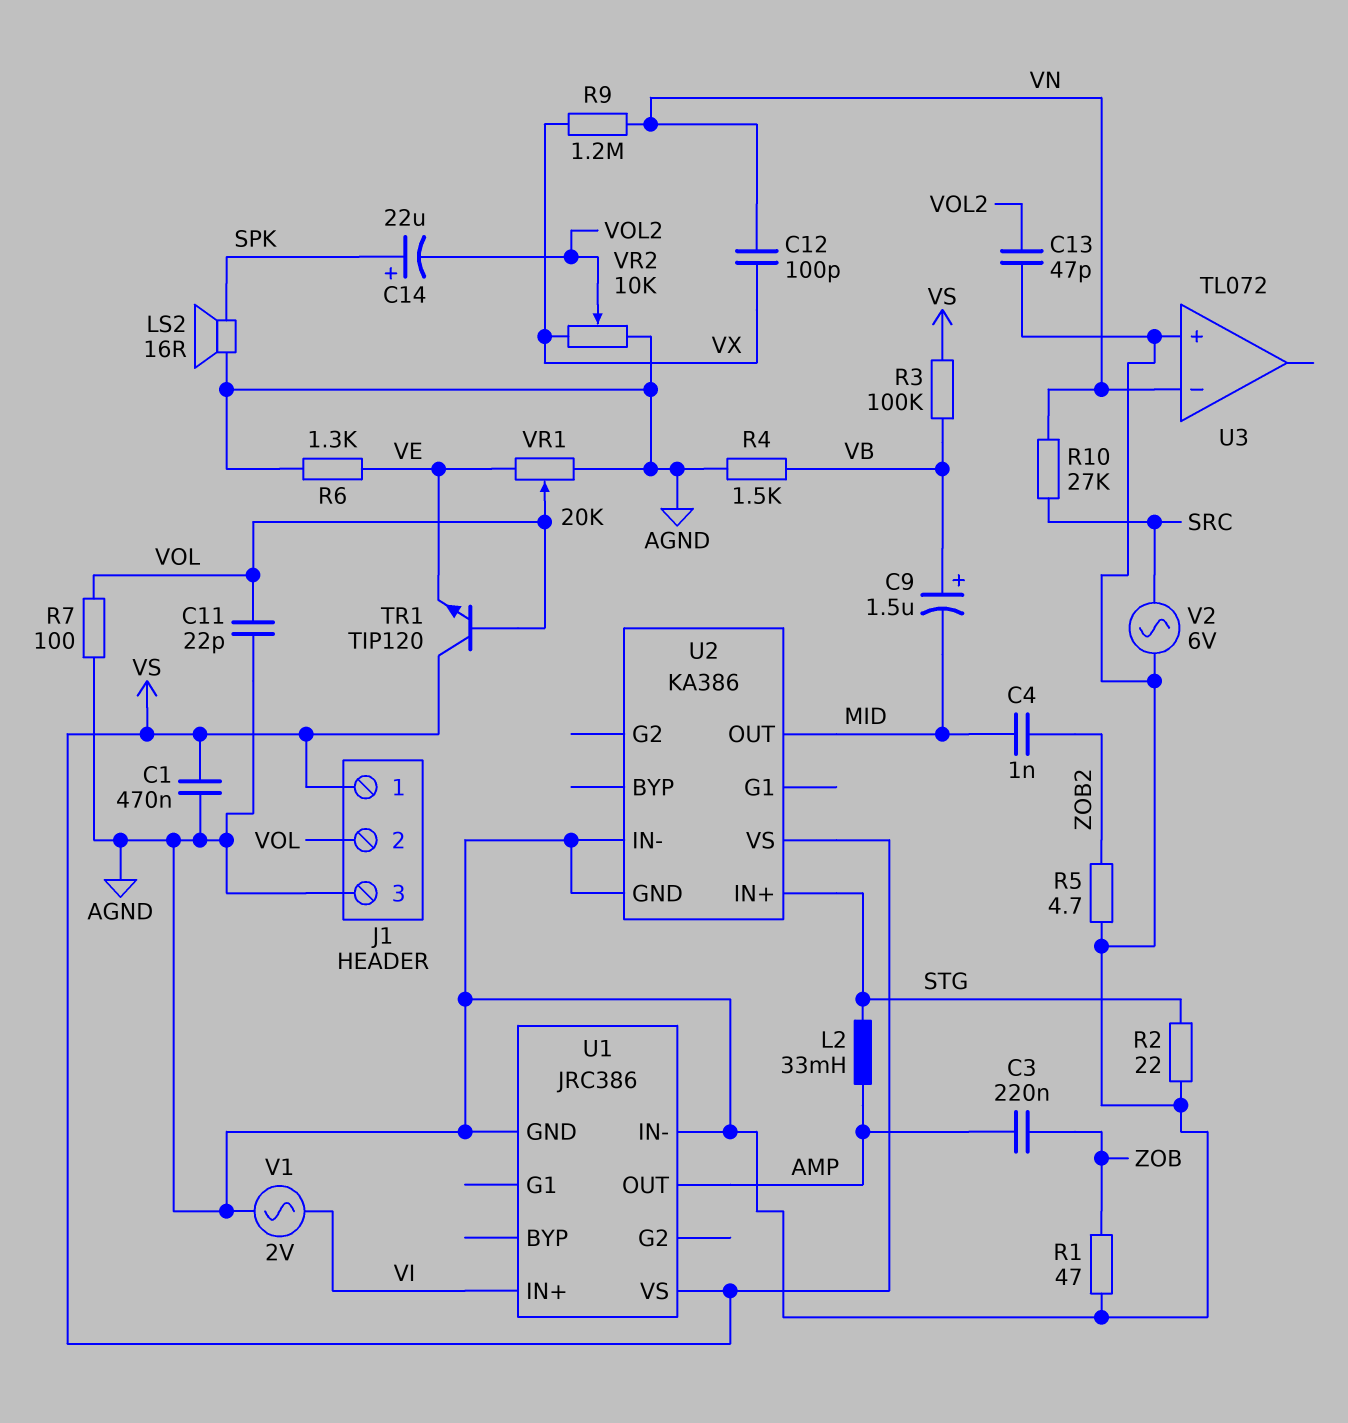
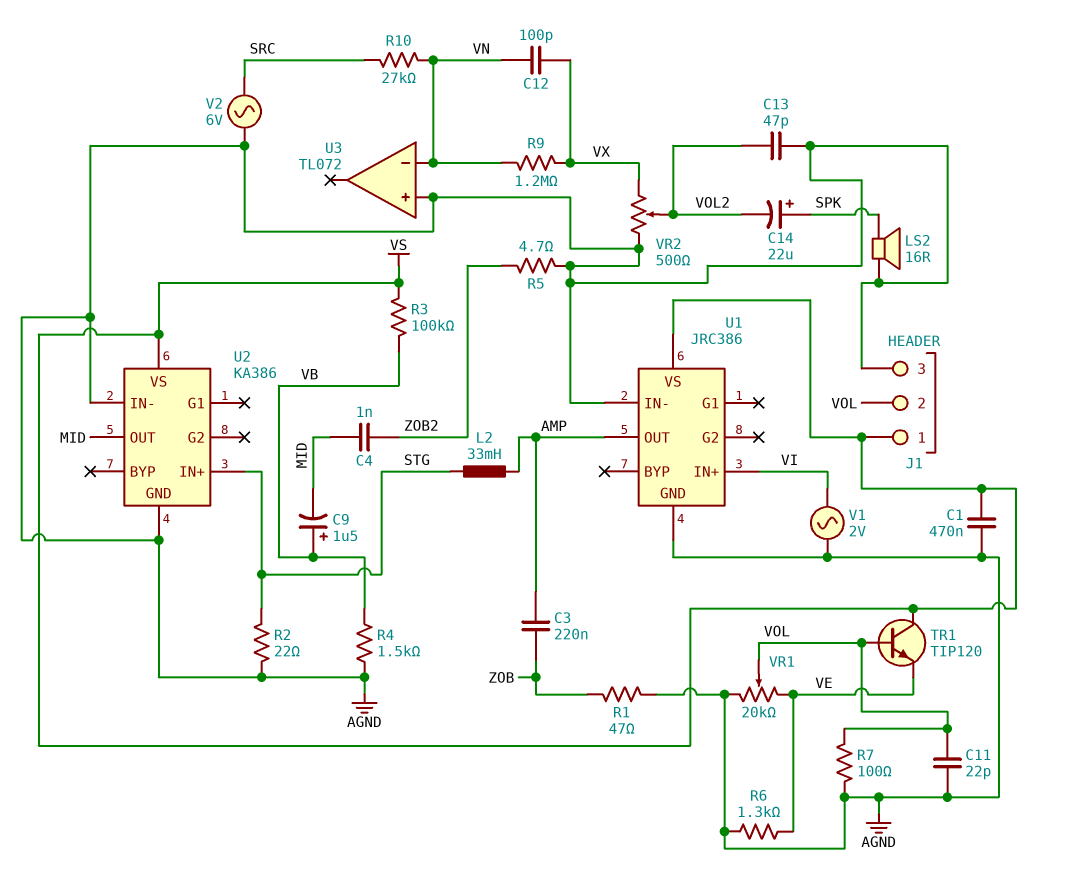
VR2: 10k (AGND, VX, wiper VOL2) -> 500 (AGND, VX, wiper VOL2)

